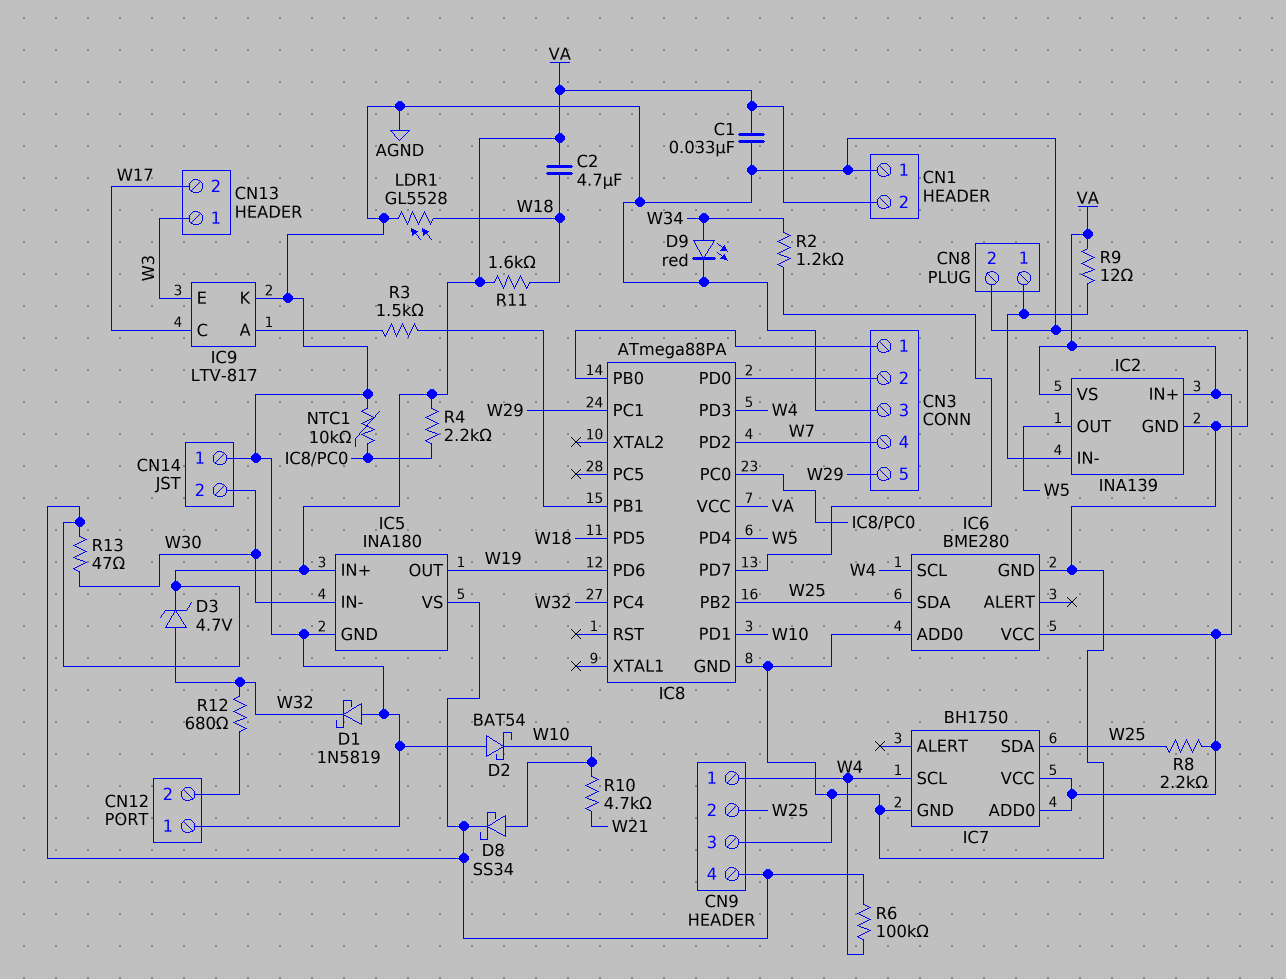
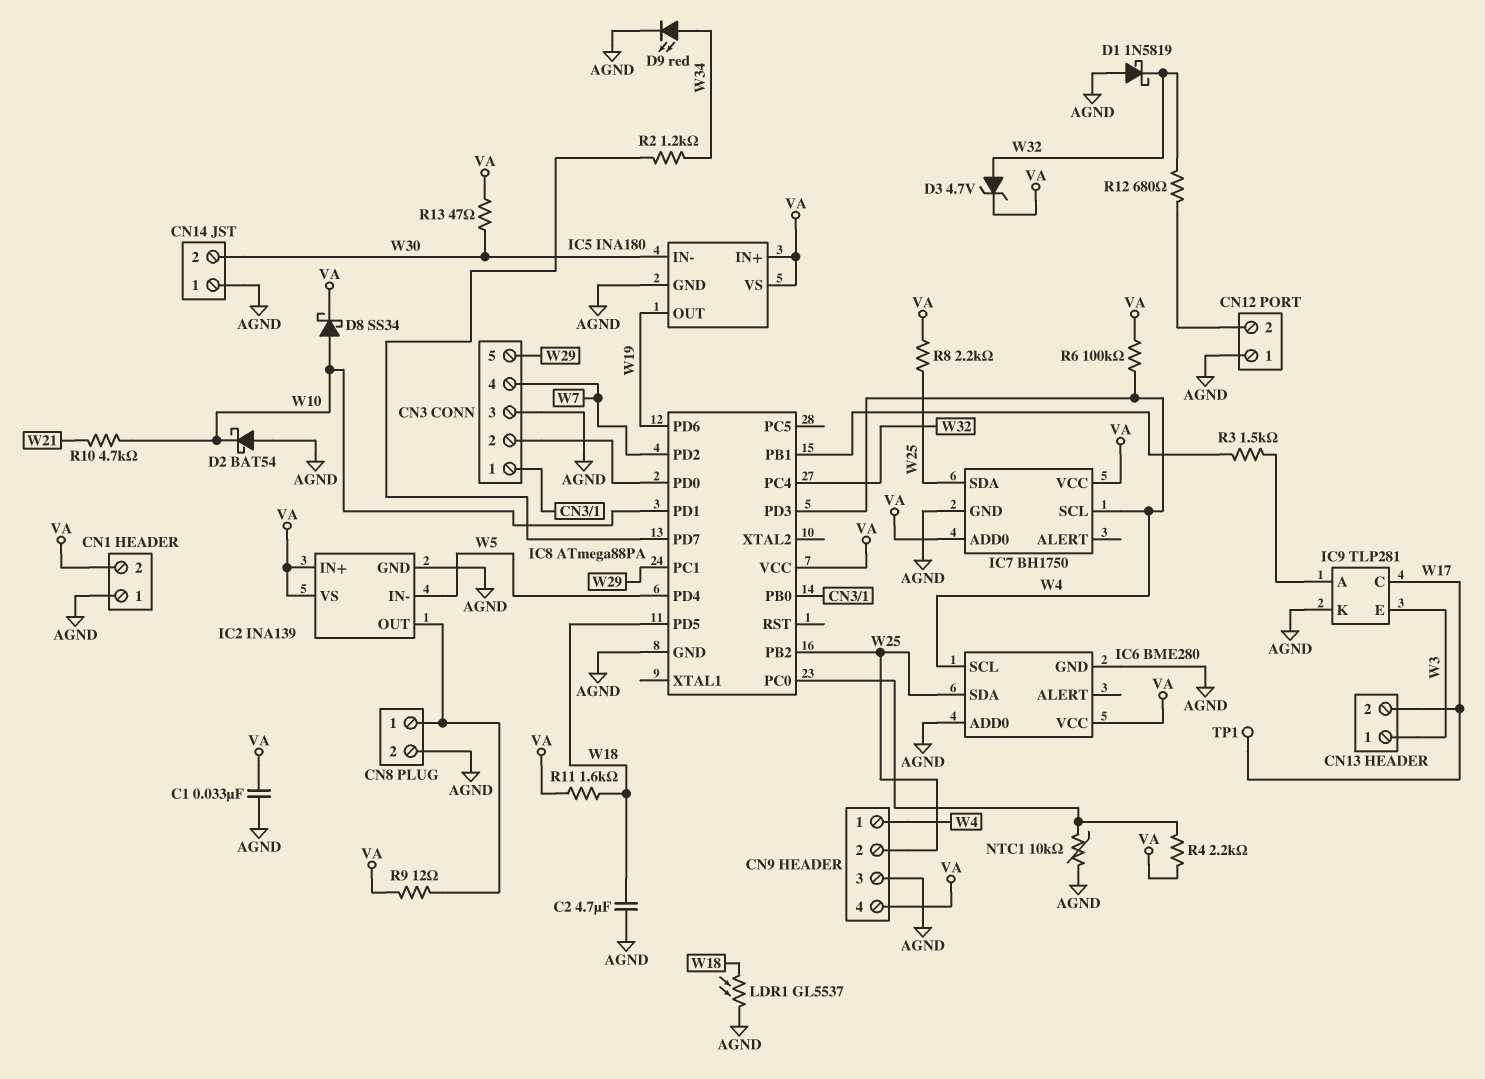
C2: 4.7uF (VA, W18) -> 4.7uF (AGND, W18)
IC2 pin IN-: CN8/1 -> W5
IC2 pin OUT: W5 -> CN8/1
IC9: LTV-817 -> TLP281
LDR1: GL5528 (AGND, W18) -> GL5537 (AGND, W18)
TP1: none -> test point (W17)

